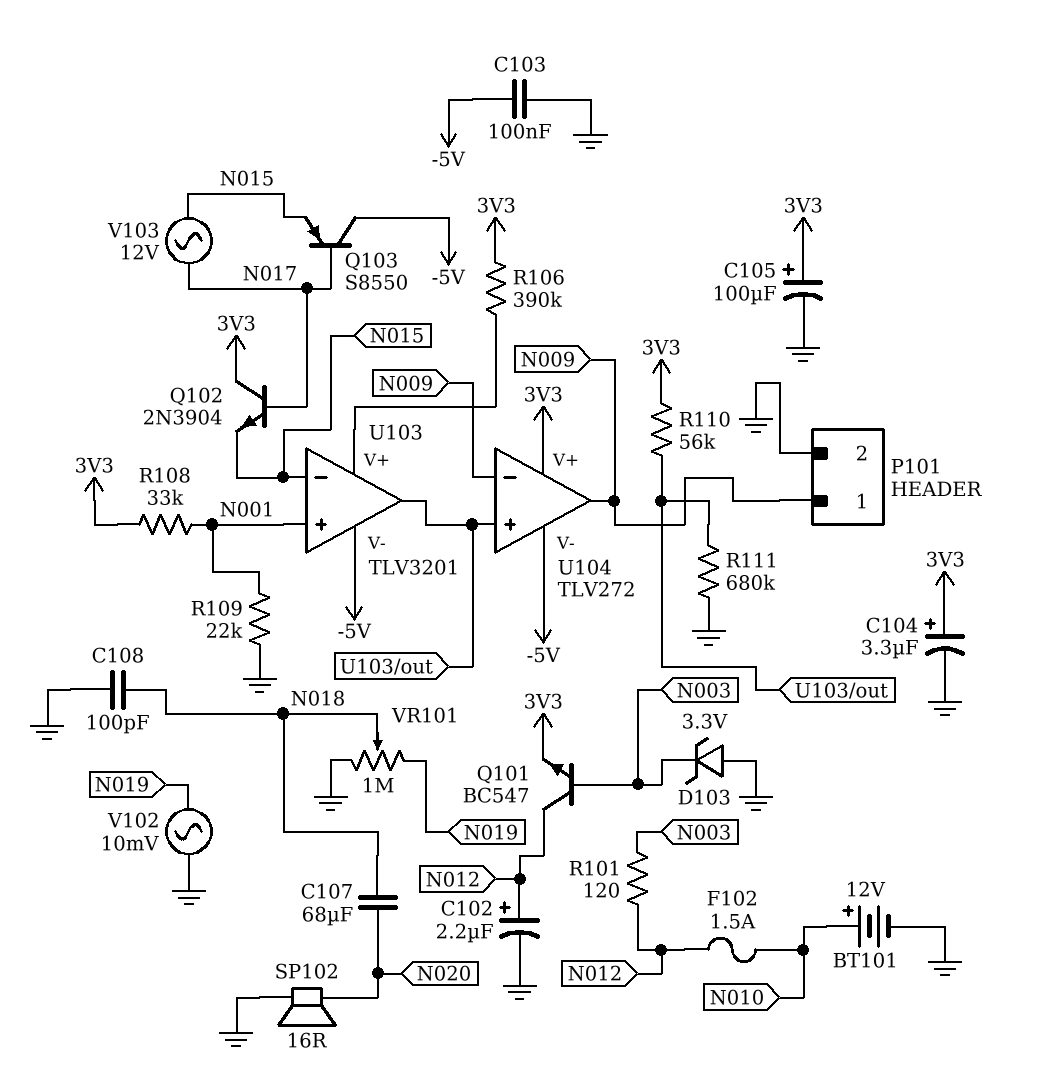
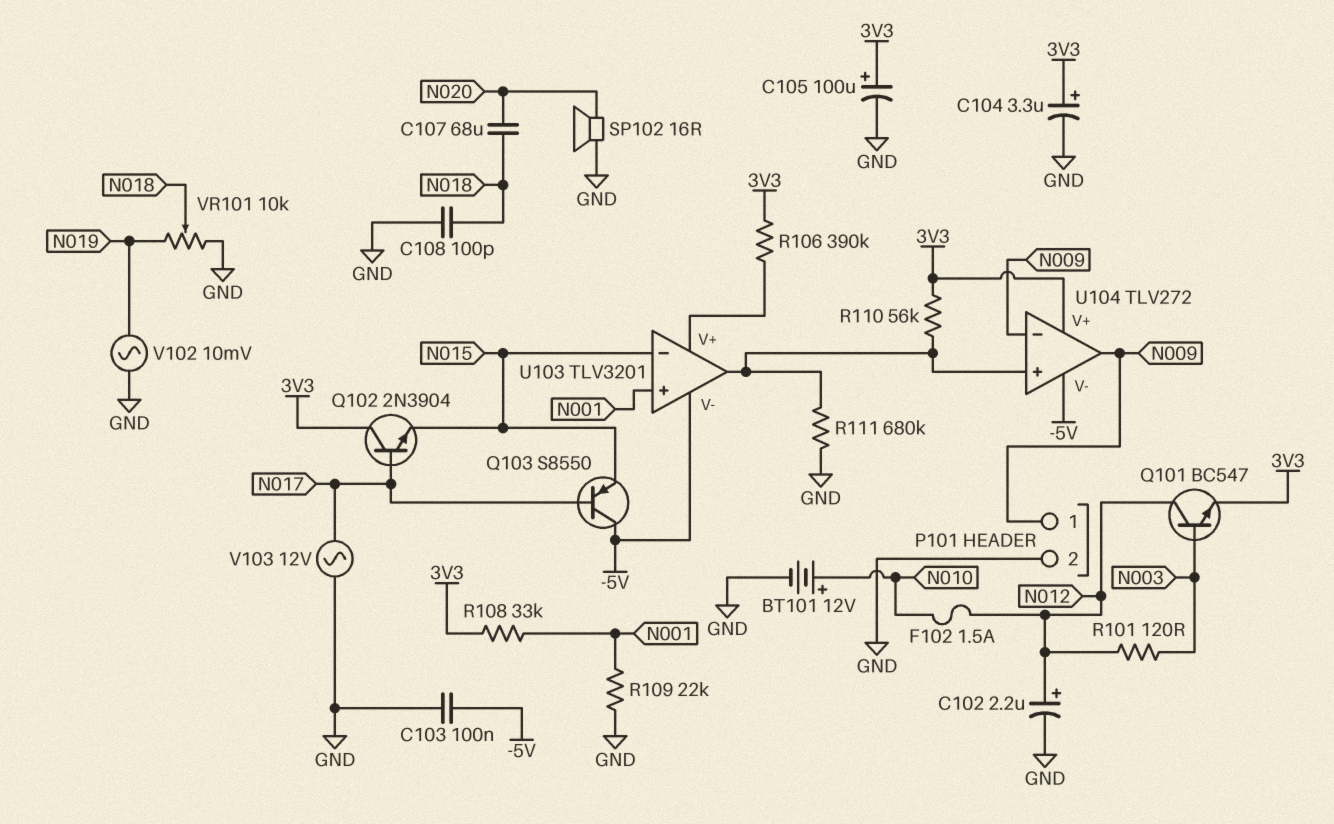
D103: zener 3.3V (A GND, K N003) -> none
V103: AC 12V (N015, N017) -> AC 12V (GND, N017)
VR101: 1M (GND, N019, wiper N018) -> 10k (GND, N019, wiper N018)

